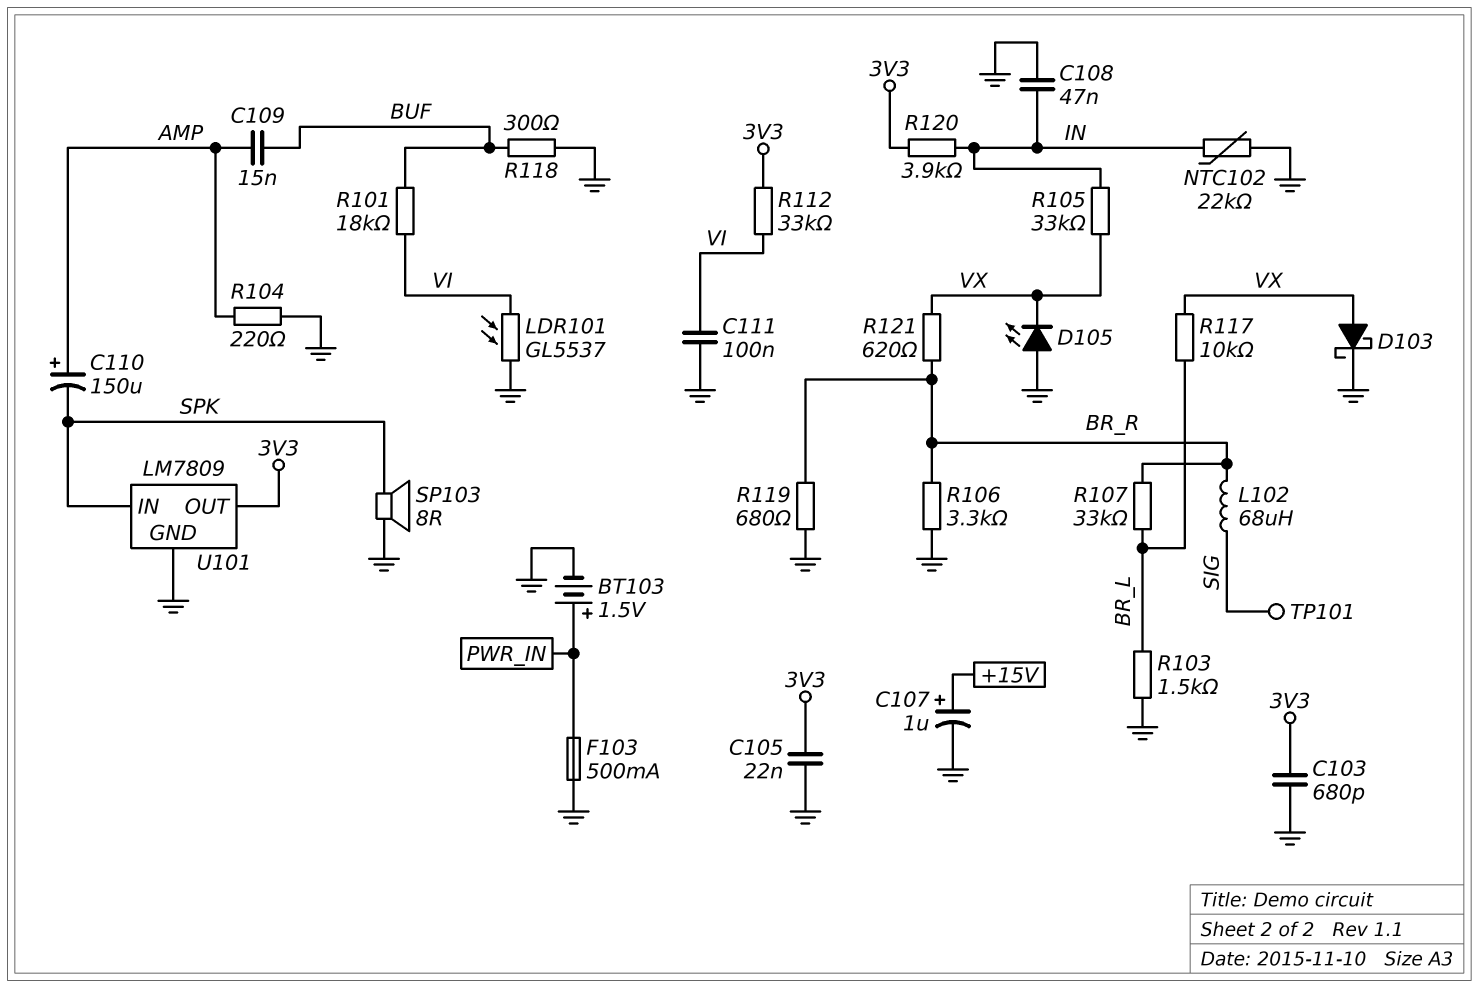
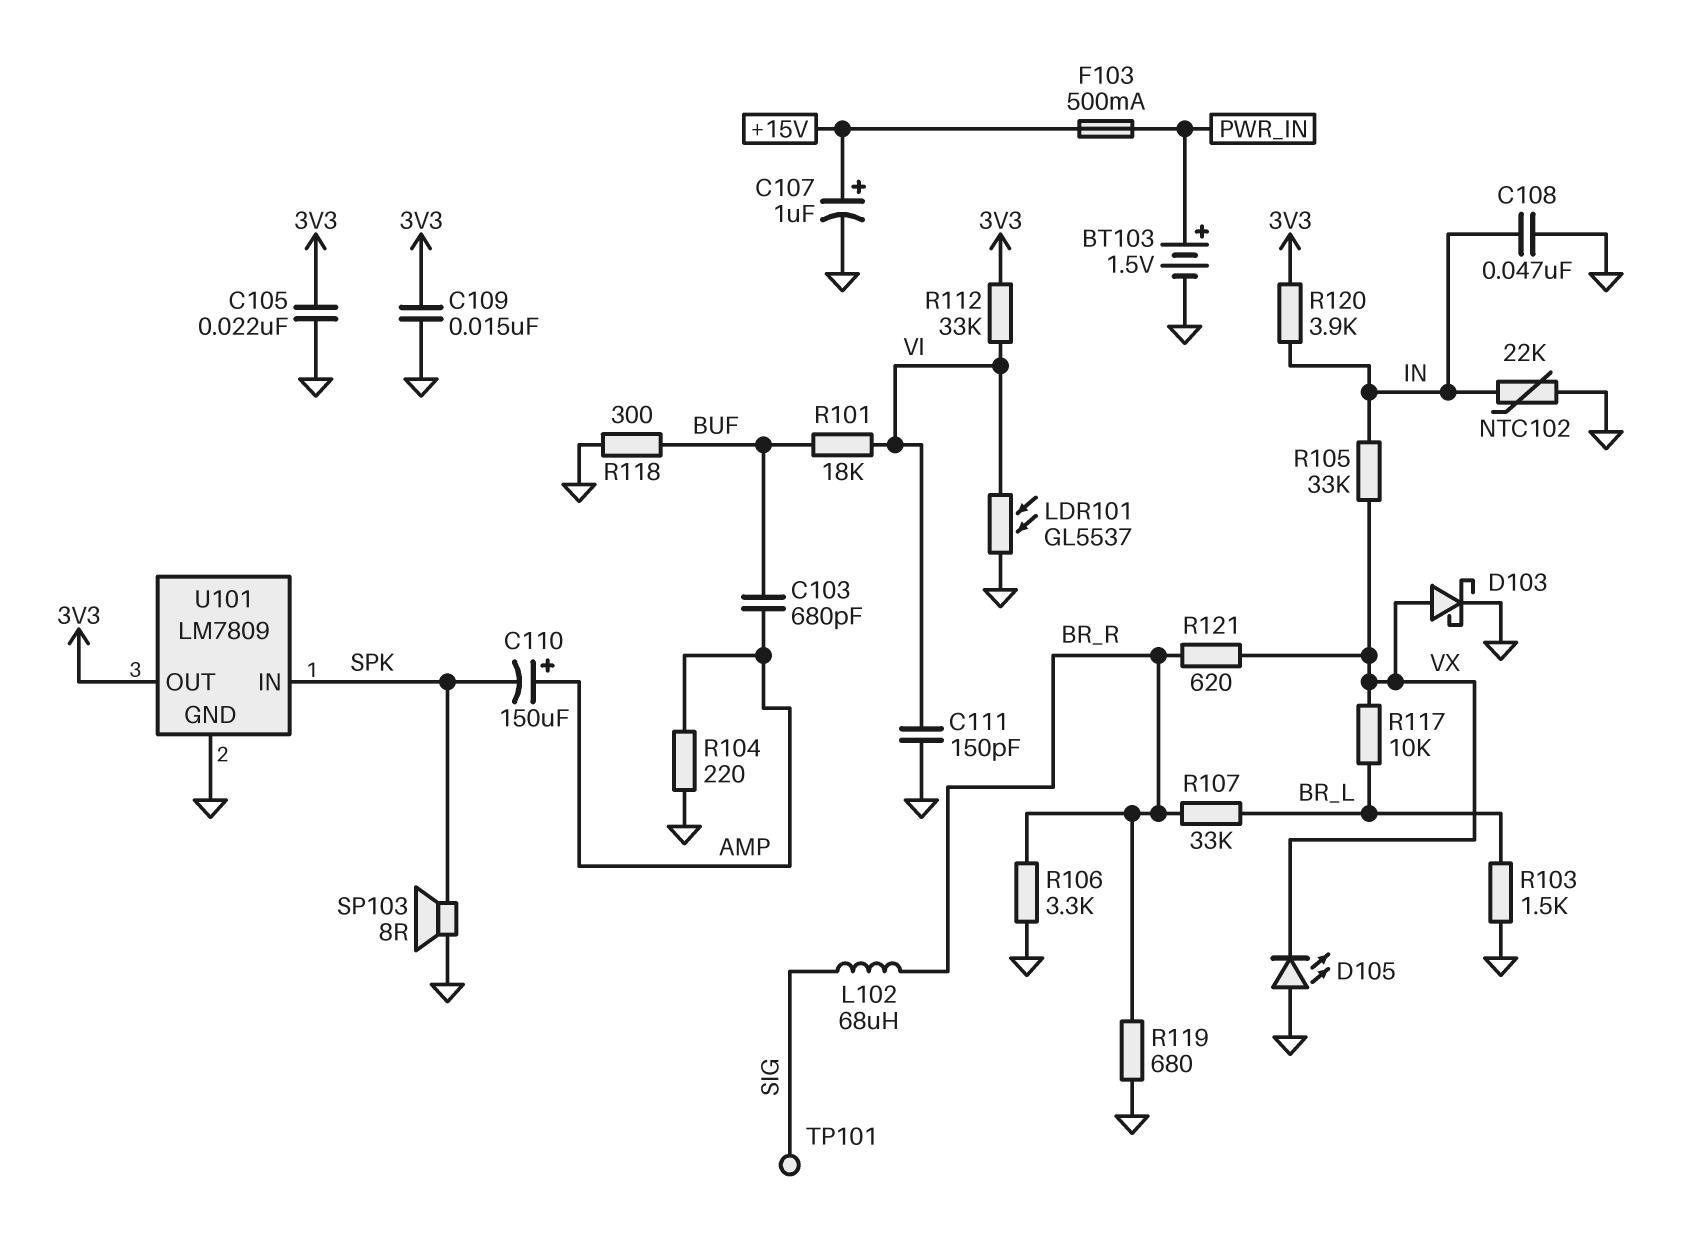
C103: 680pF (3V3, GND) -> 680pF (AMP, BUF)
C109: 15nF (AMP, BUF) -> 15nF (3V3, GND)
C111: 100nF (GND, VI) -> 150pF (GND, VI)
F103: 500mA (GND, PWR_IN) -> 500mA (+15V, PWR_IN)

